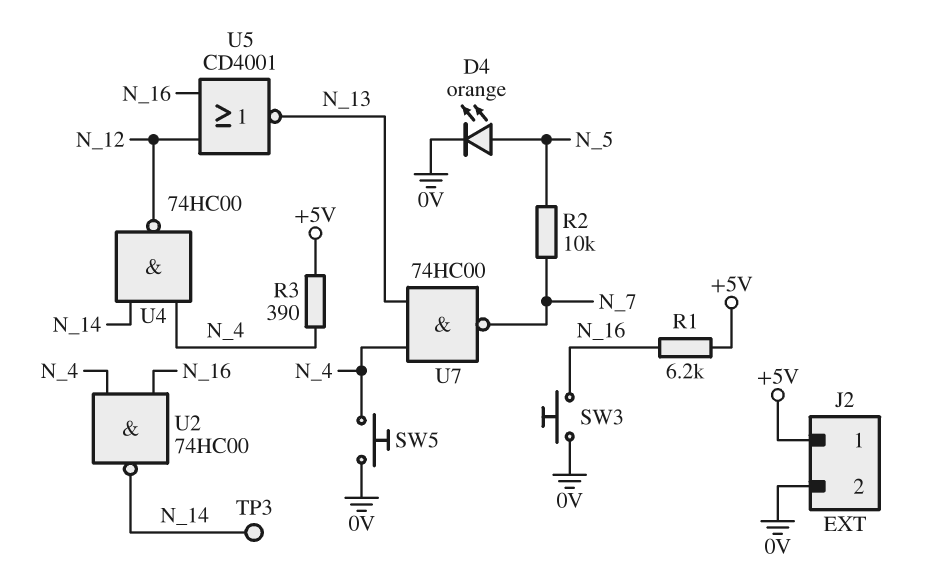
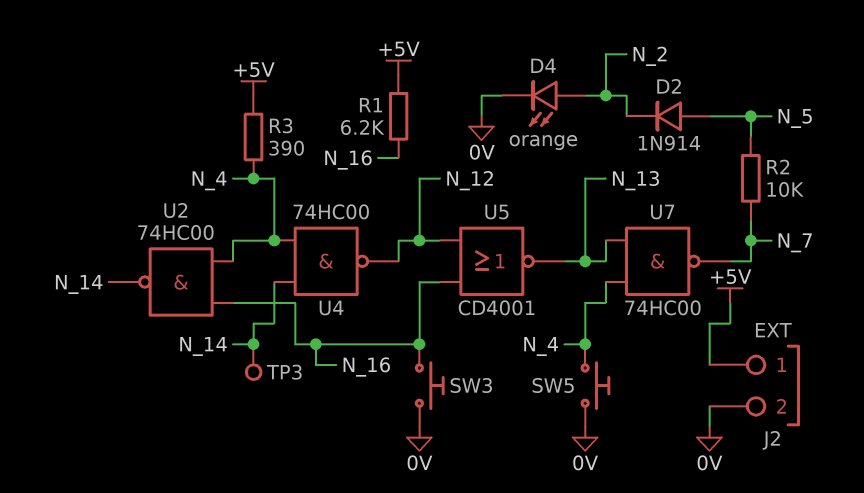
D2: none -> diode 1N914 (A N_5, K N_2)
D4: LED orange (A N_5, K 0V) -> LED orange (A N_2, K 0V)

